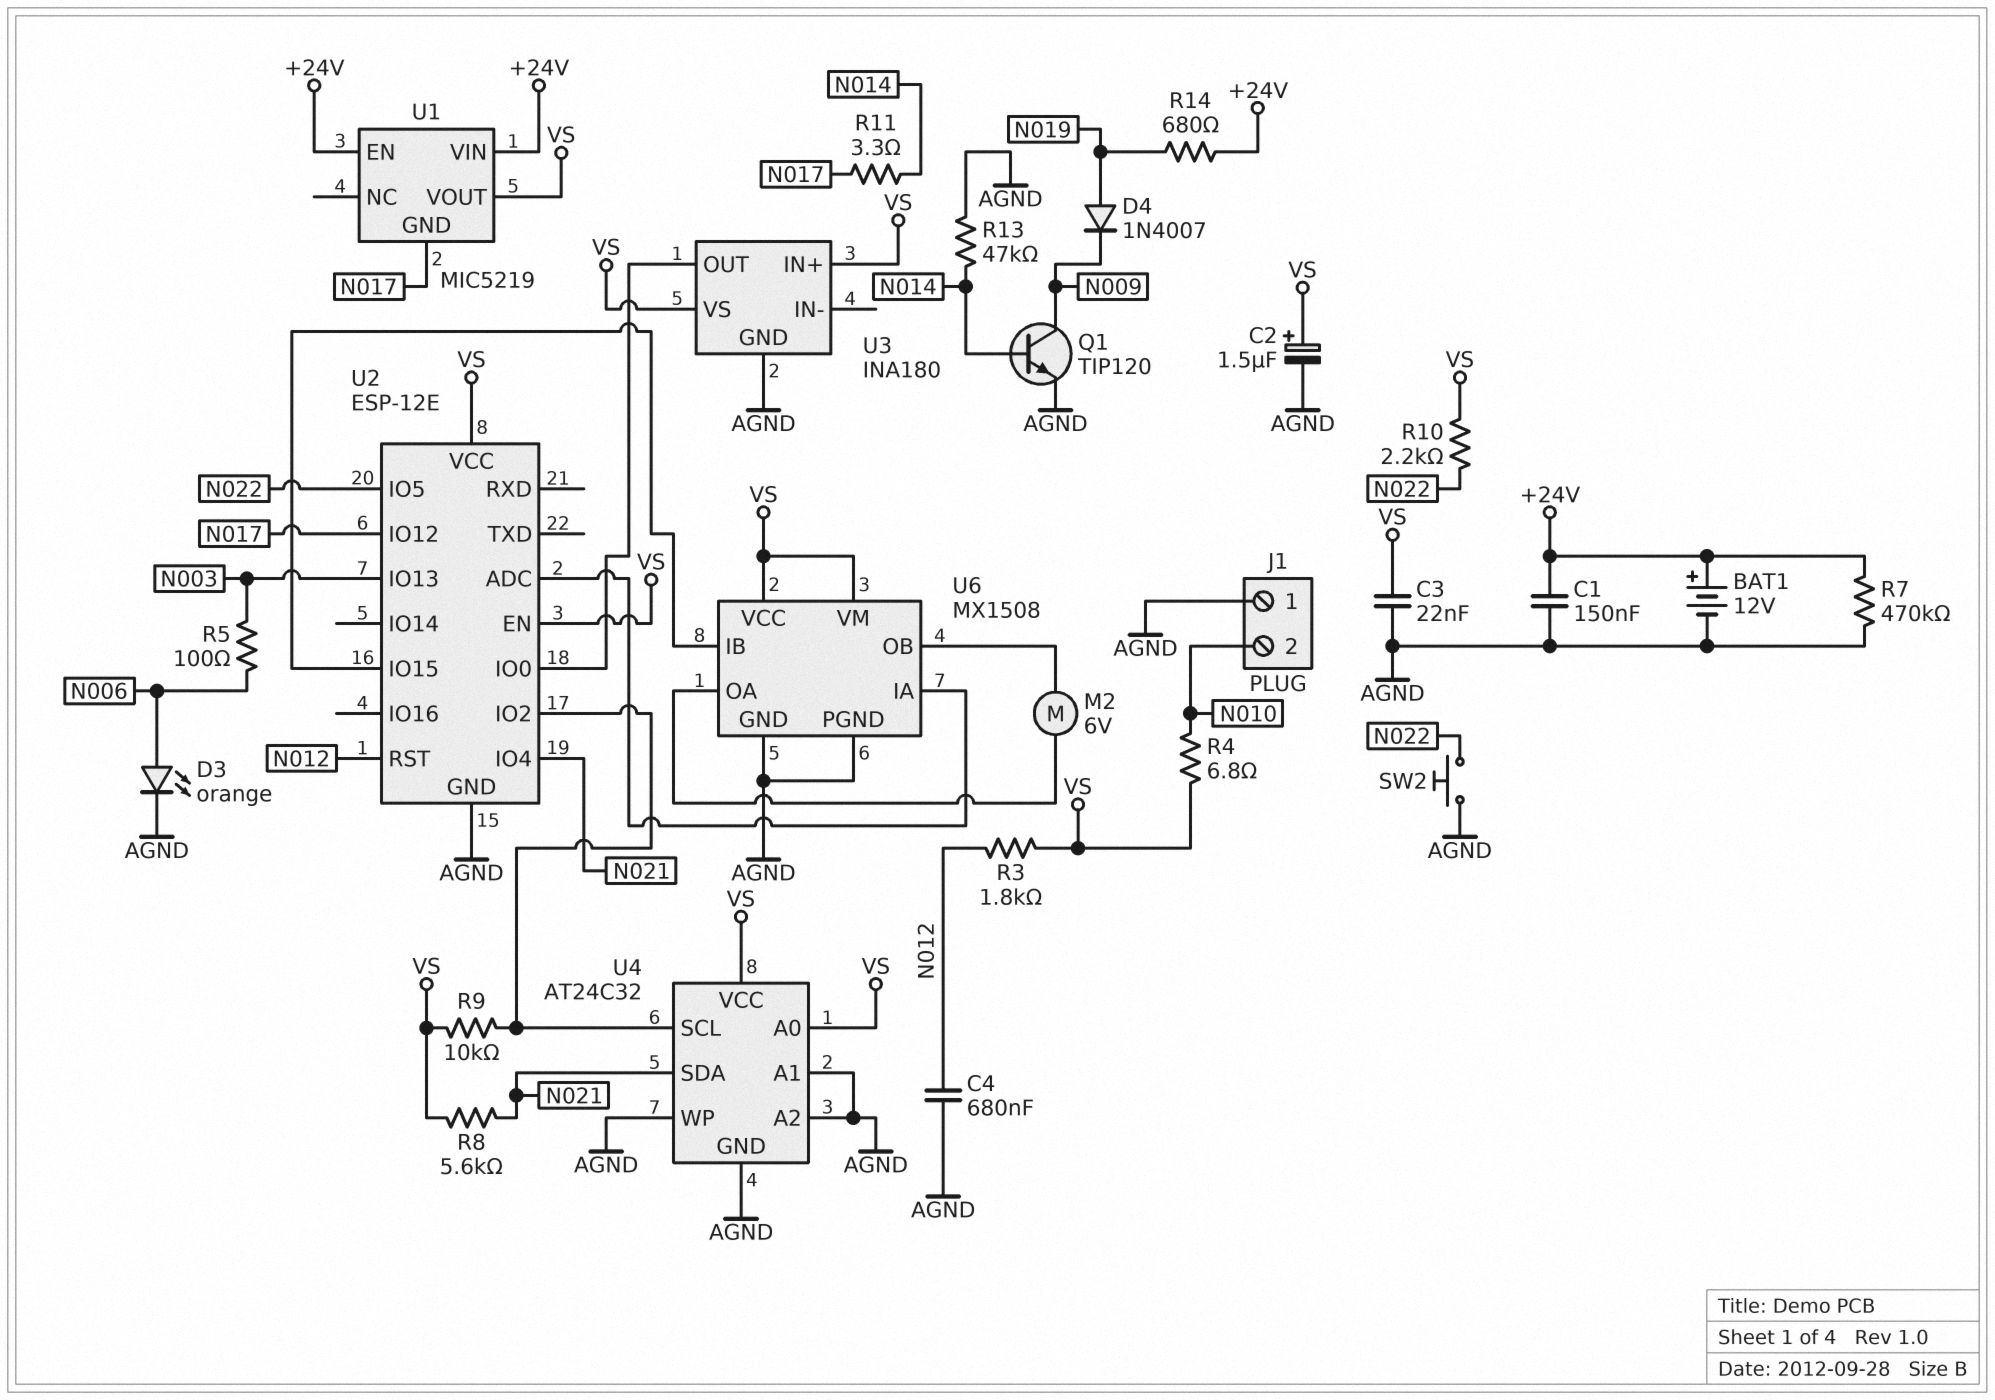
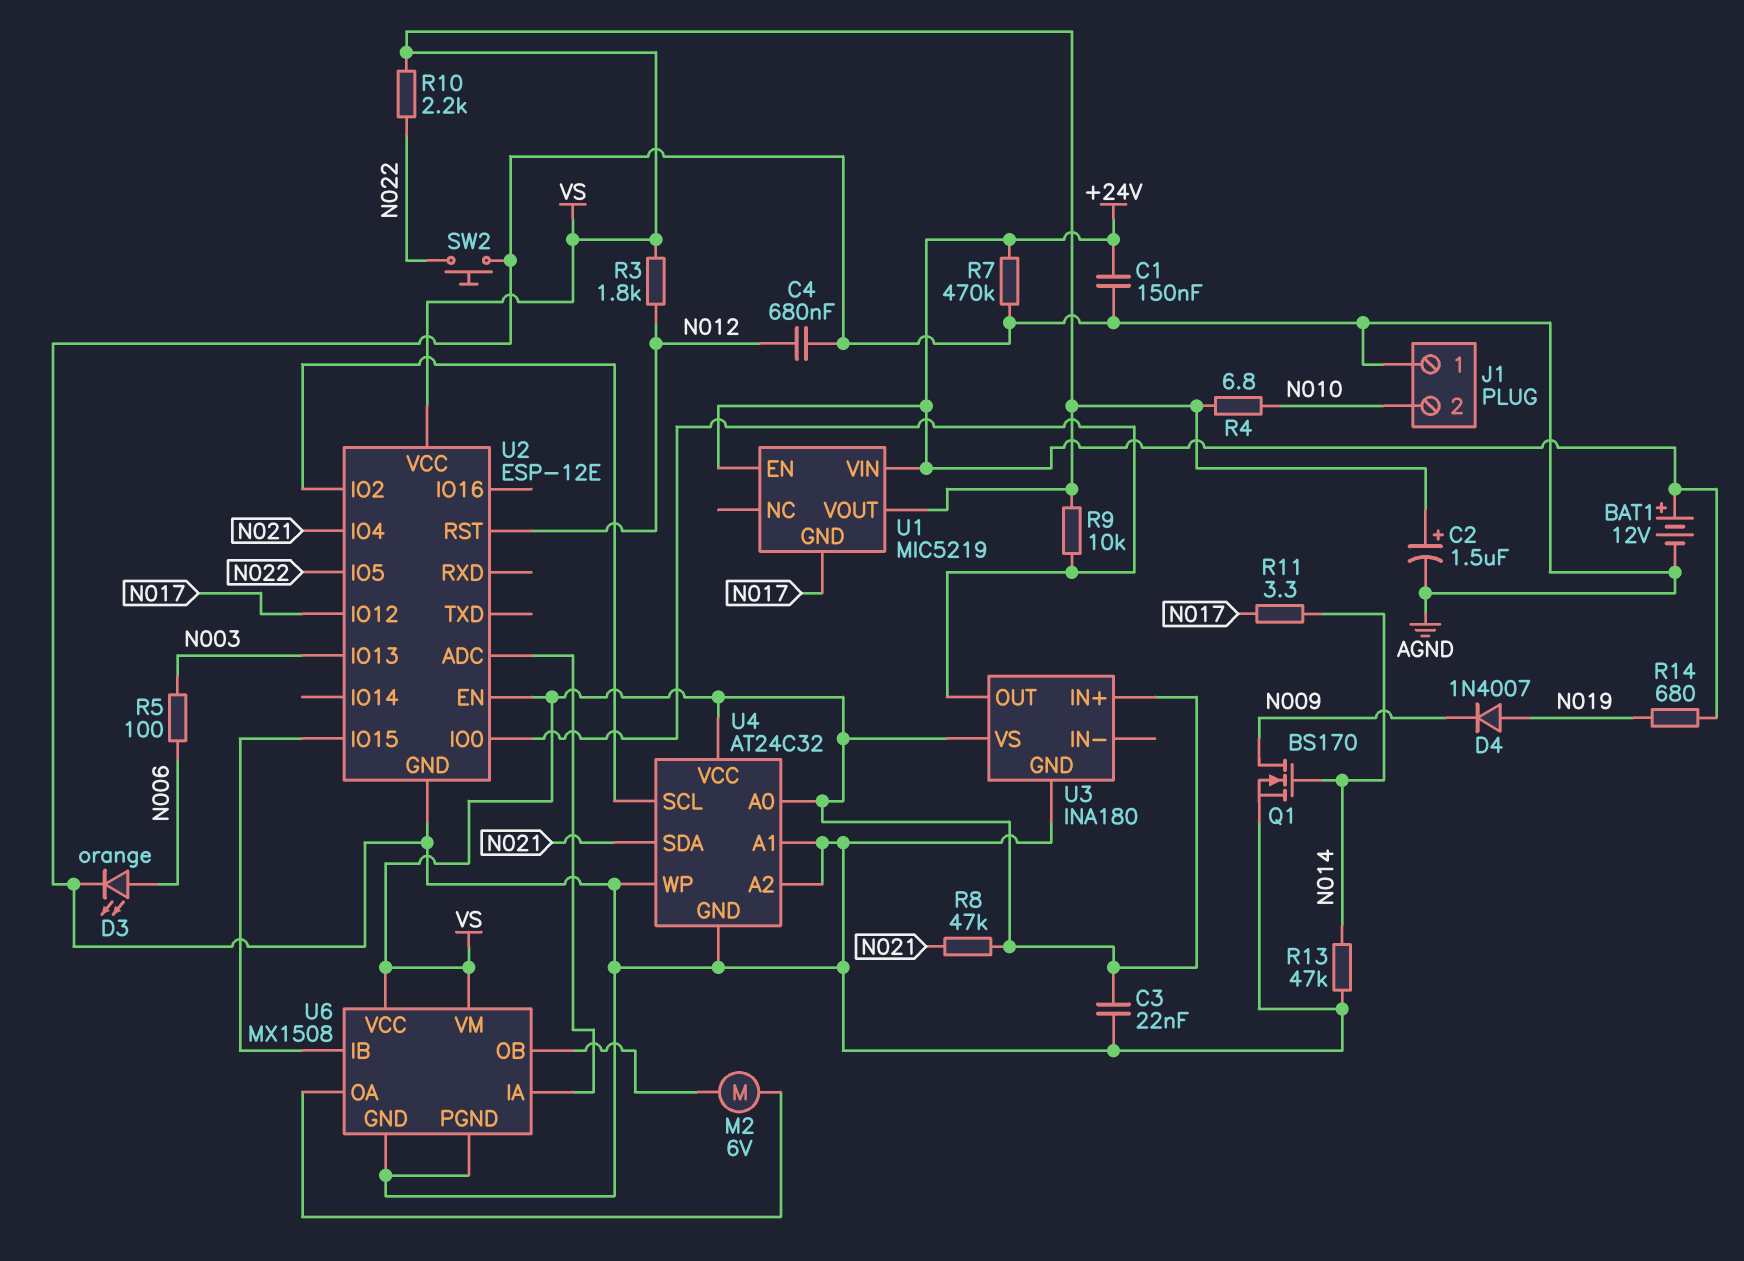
Q1: NPN TIP120 (B N014, C N009, E AGND) -> NMOS BS170 (G N014, D N009, S AGND)
R8: 5.6k (N021, VS) -> 47k (N021, VS)
R9: 10k (U2/IO2, VS) -> 10k (U2/IO0, VS)

